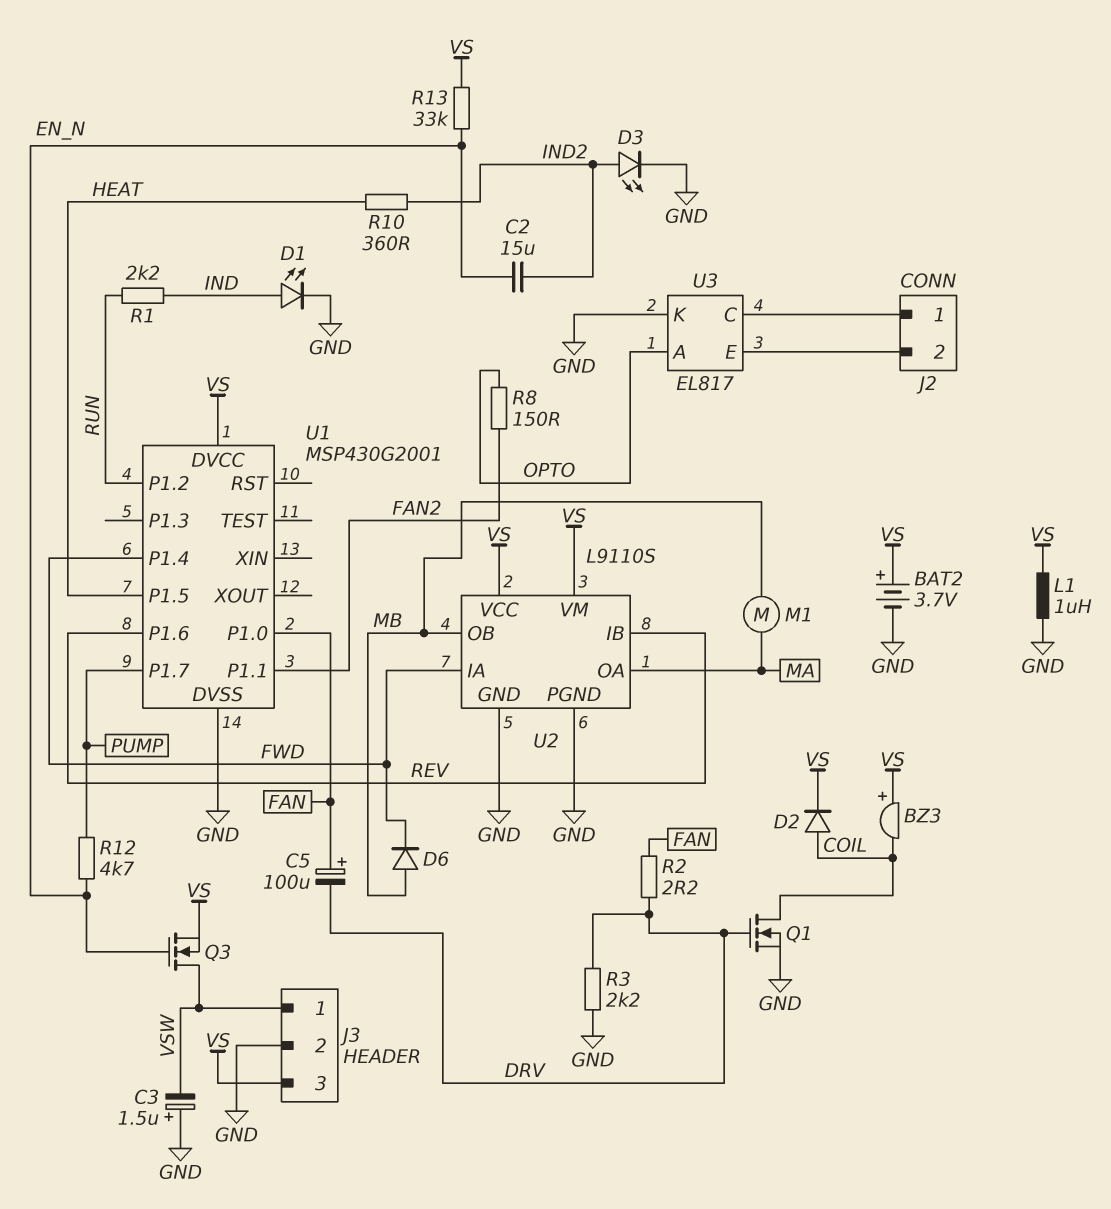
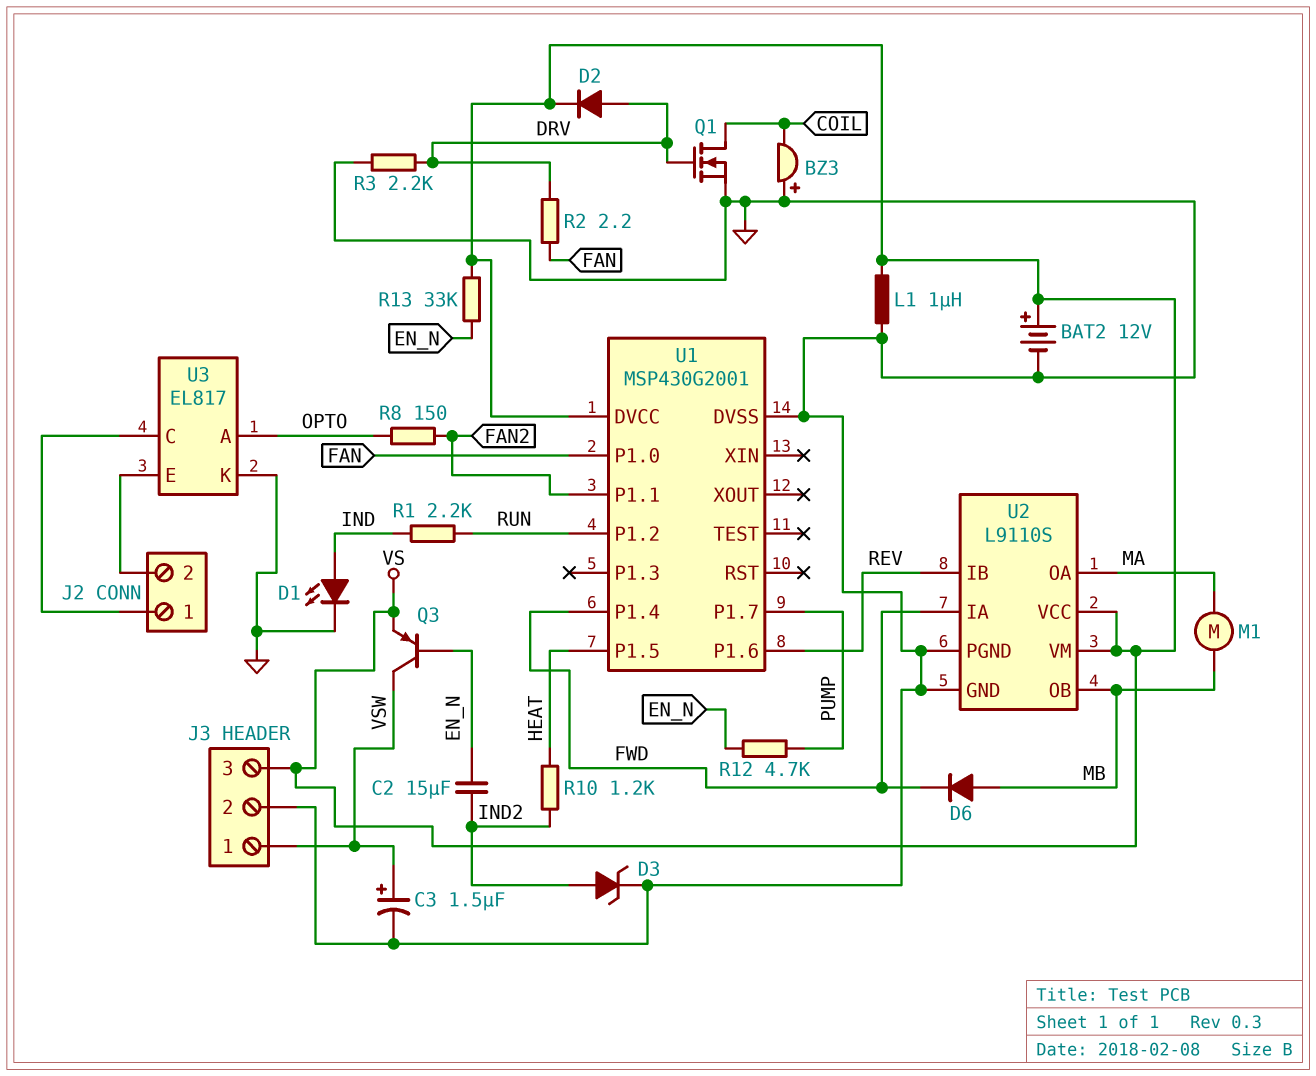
BAT2: 3.7V (plus VS, minus GND) -> 12V (plus VS, minus GND)
BZ3: buzzer (plus VS, minus COIL) -> buzzer (plus GND, minus COIL)
C3: 1.5uF (plus GND, minus VSW) -> 1.5uF (plus VSW, minus GND)
C5: 100uF (plus FAN, minus DRV) -> none
D2: diode (A COIL, K VS) -> diode (A DRV, K VS)
D3: LED (A IND2, K GND) -> zener (A IND2, K GND)
Q3: NMOS (G EN_N, D VSW, S VS) -> PNP (B EN_N, C VSW, E VS)
R10: 360 (HEAT, IND2) -> 1.2k (HEAT, IND2)

